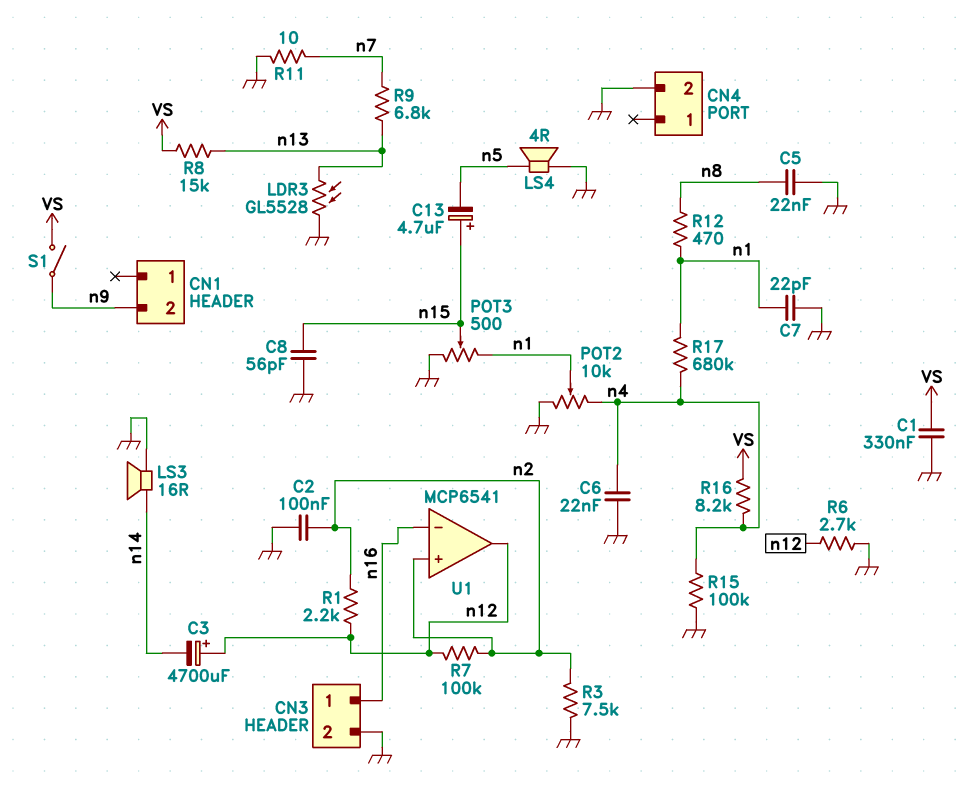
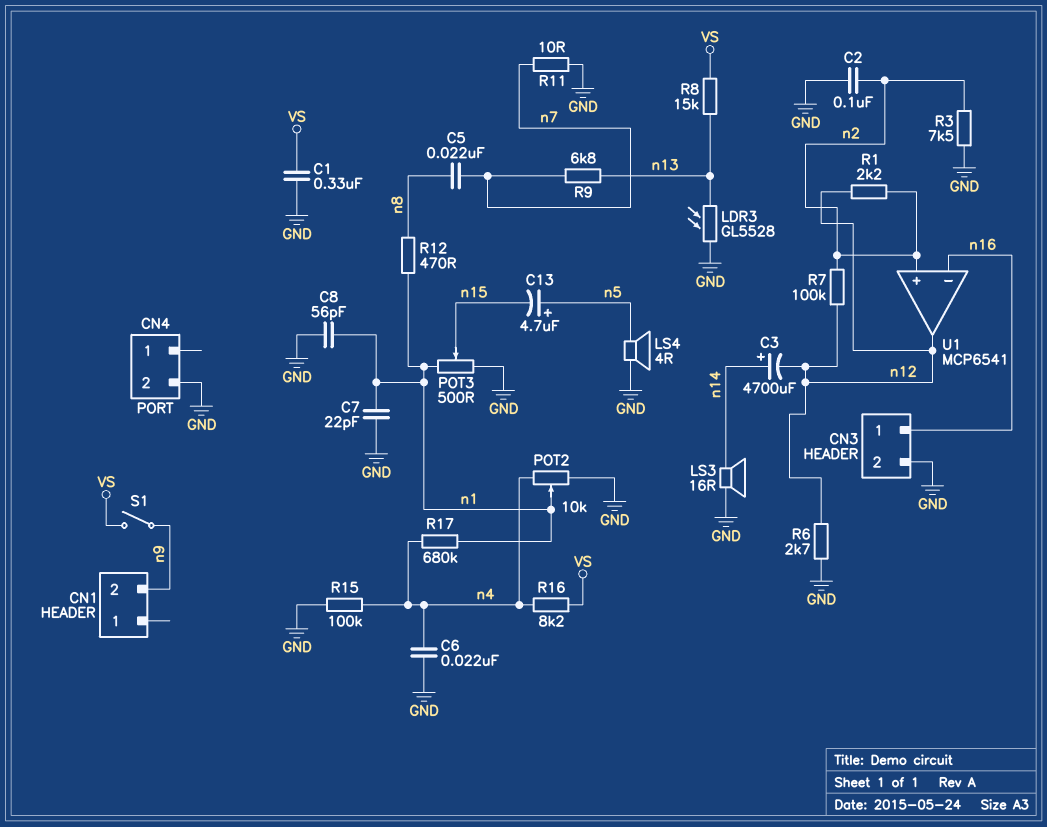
C3: 4700uF (plus n12, minus n14) -> 4700uF (plus n14, minus n12)
C5: 22nF (GND, n8) -> 22nF (n7, n8)
C8: 56pF (GND, n15) -> 56pF (GND, n1)
C13: 4.7uF (plus n15, minus n5) -> 4.7uF (plus n5, minus n15)

